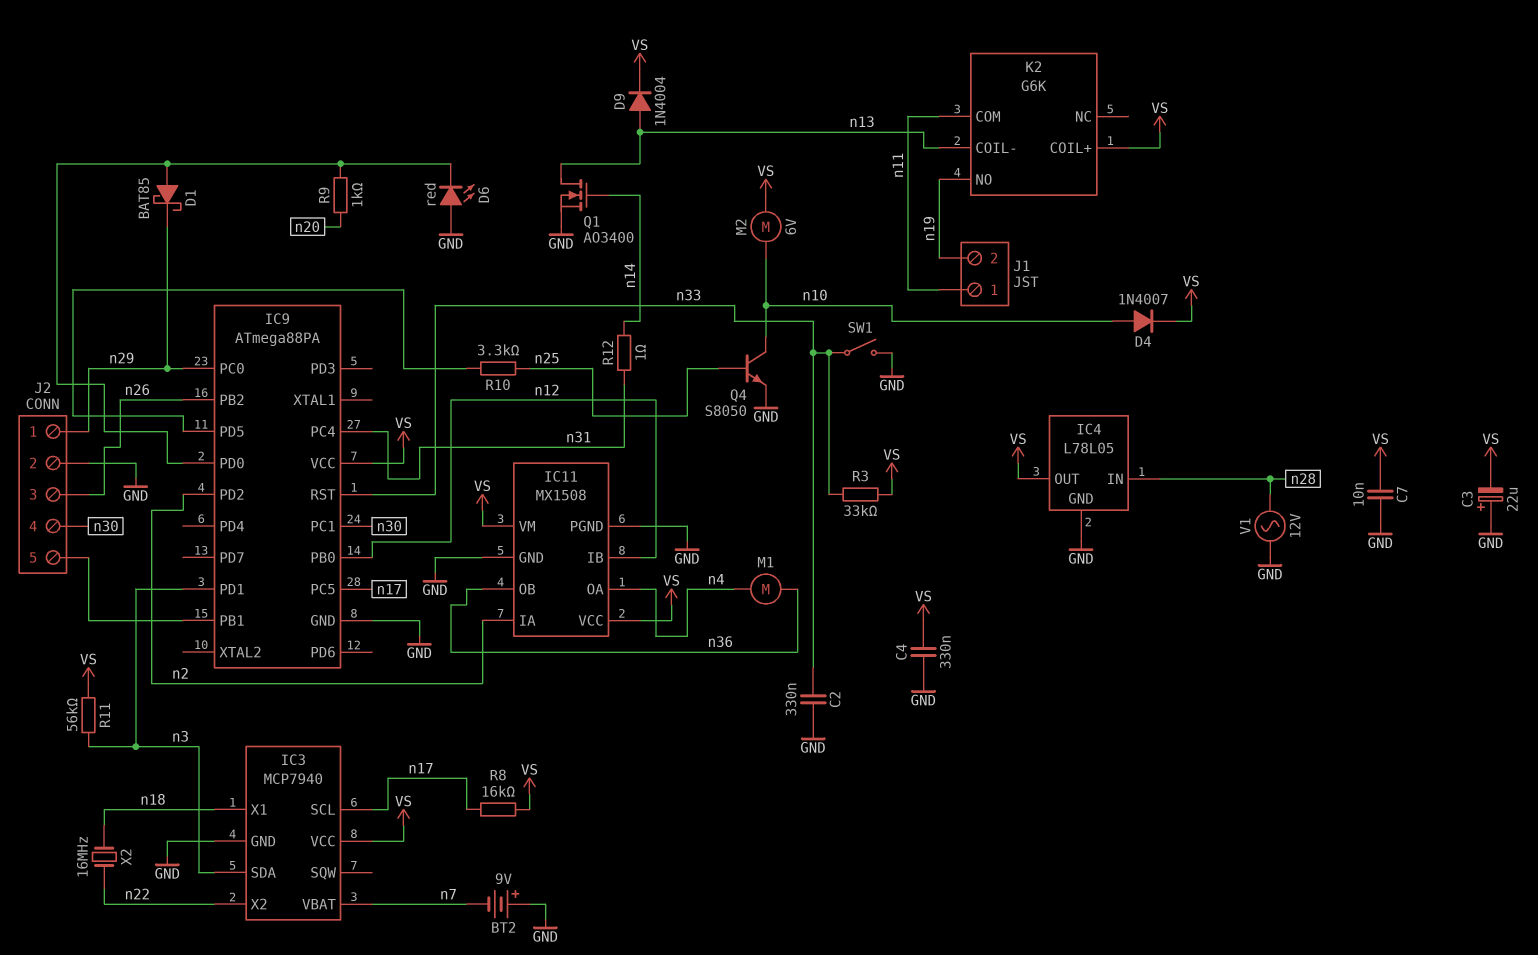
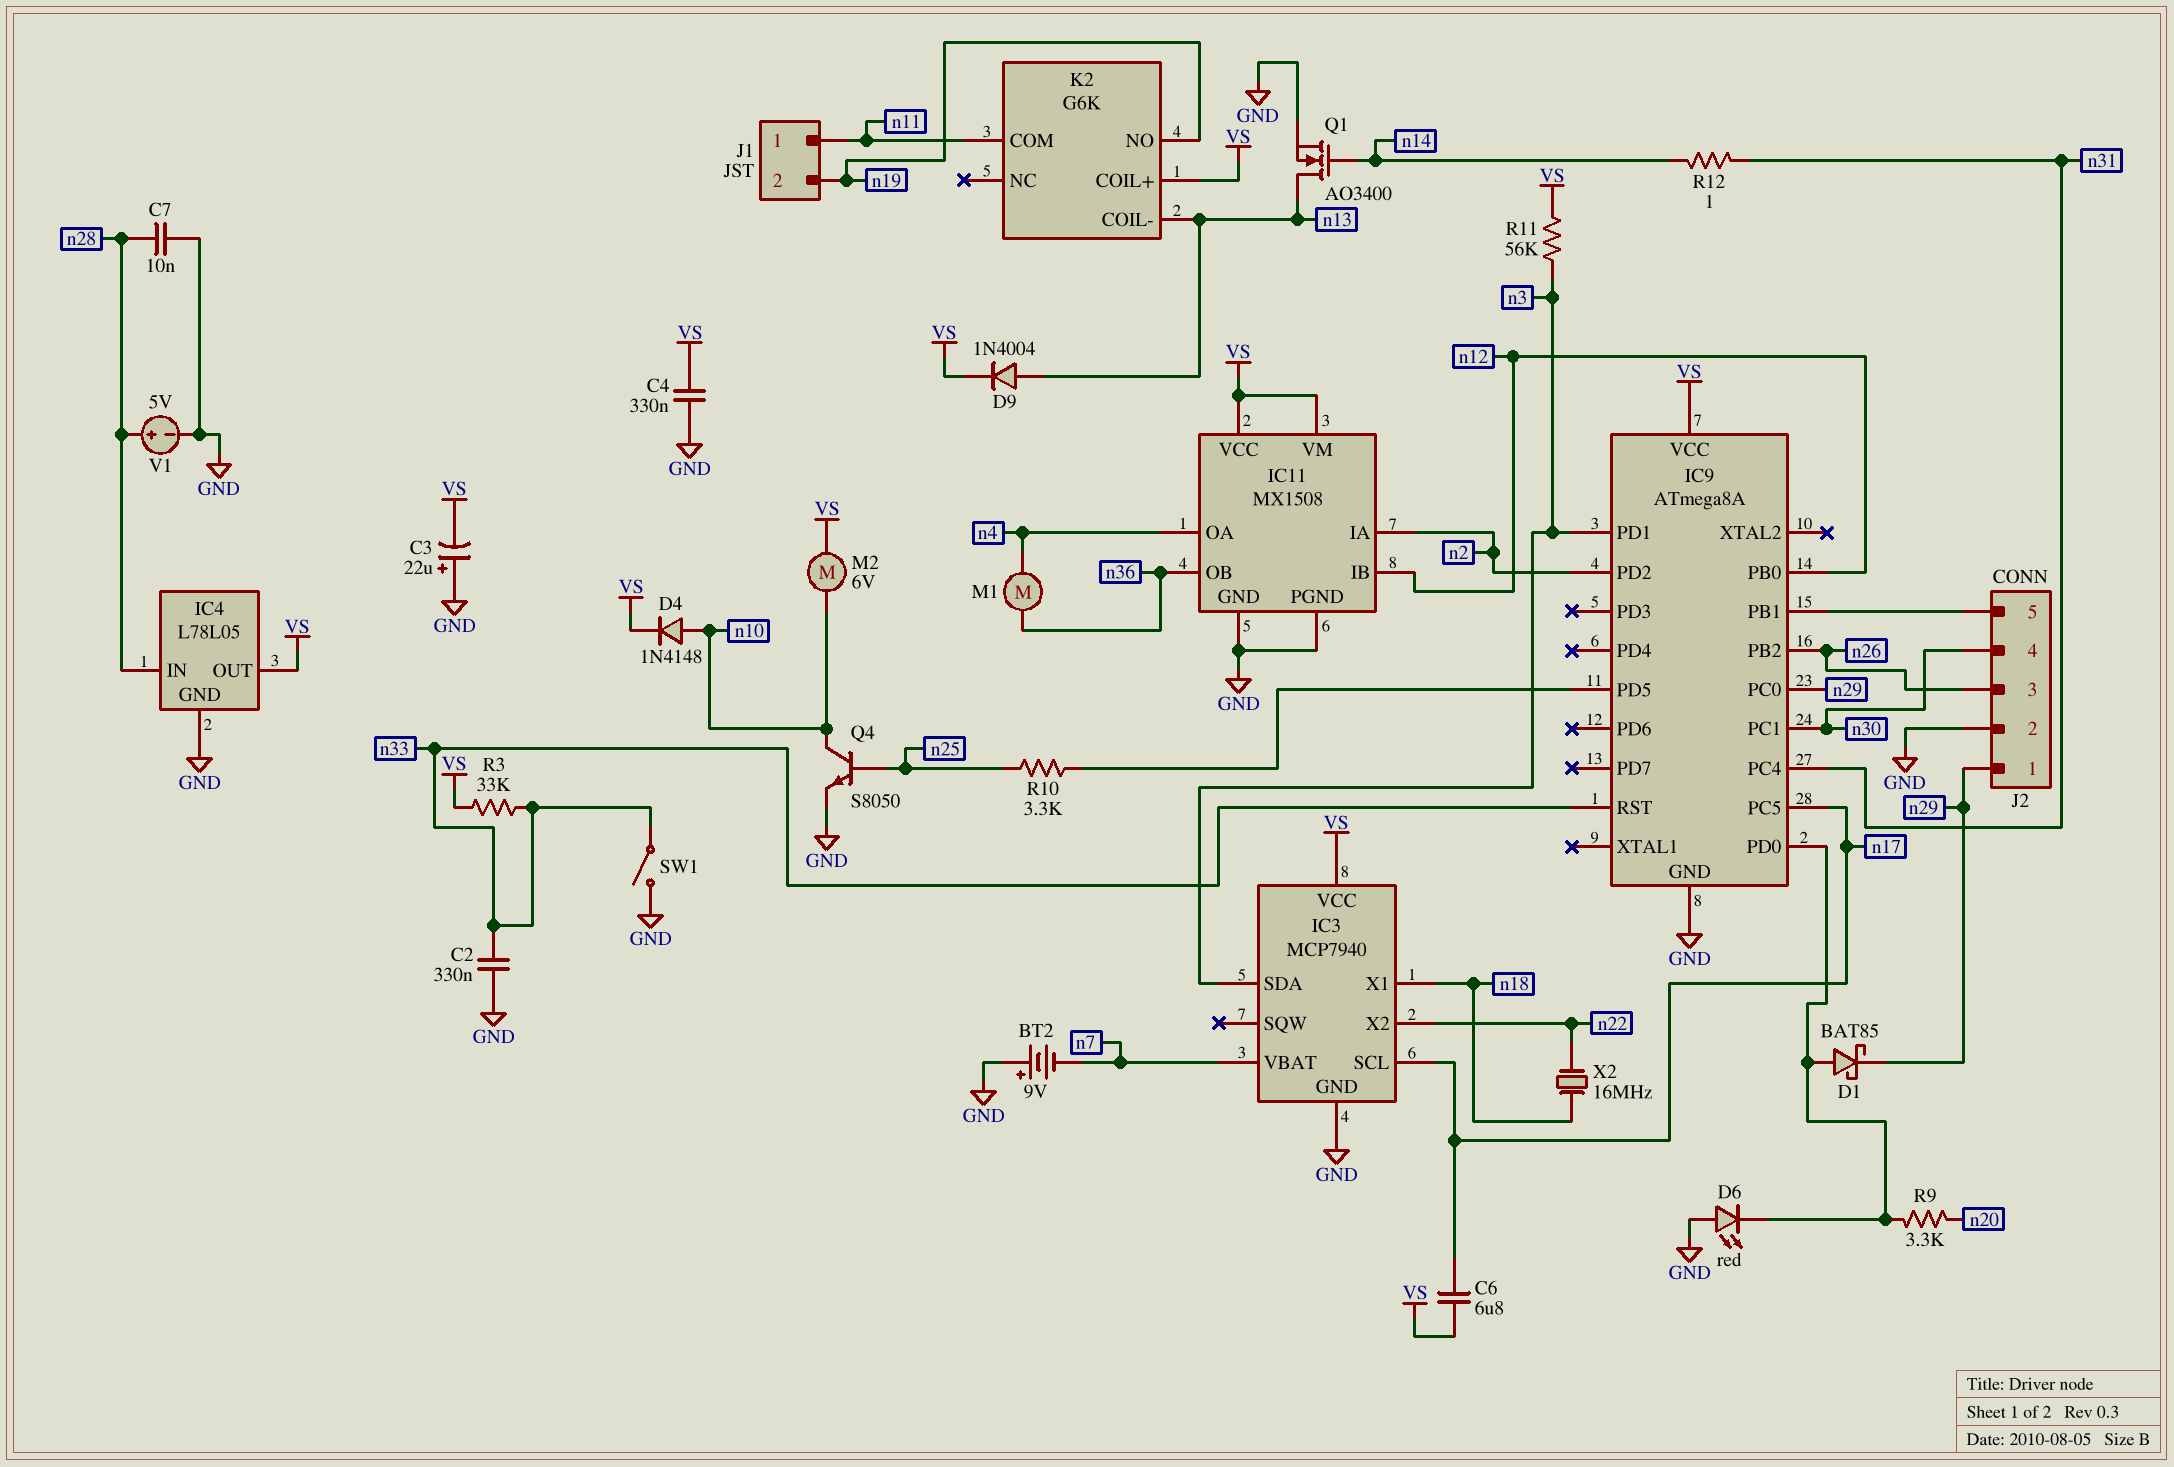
C6: none -> 6.8uF (VS, n17)
C7: 10nF (GND, VS) -> 10nF (GND, n28)
D4: diode 1N4007 (A n10, K VS) -> diode 1N4148 (A n10, K VS)
IC9: ATmega88PA -> ATmega8A
R8: 16k (VS, n17) -> none
R9: 1k (IC9/PD0, n20) -> 3.3k (IC9/PD0, n20)
V1: AC 12V (GND, n28) -> 5V (plus n28, minus GND)

